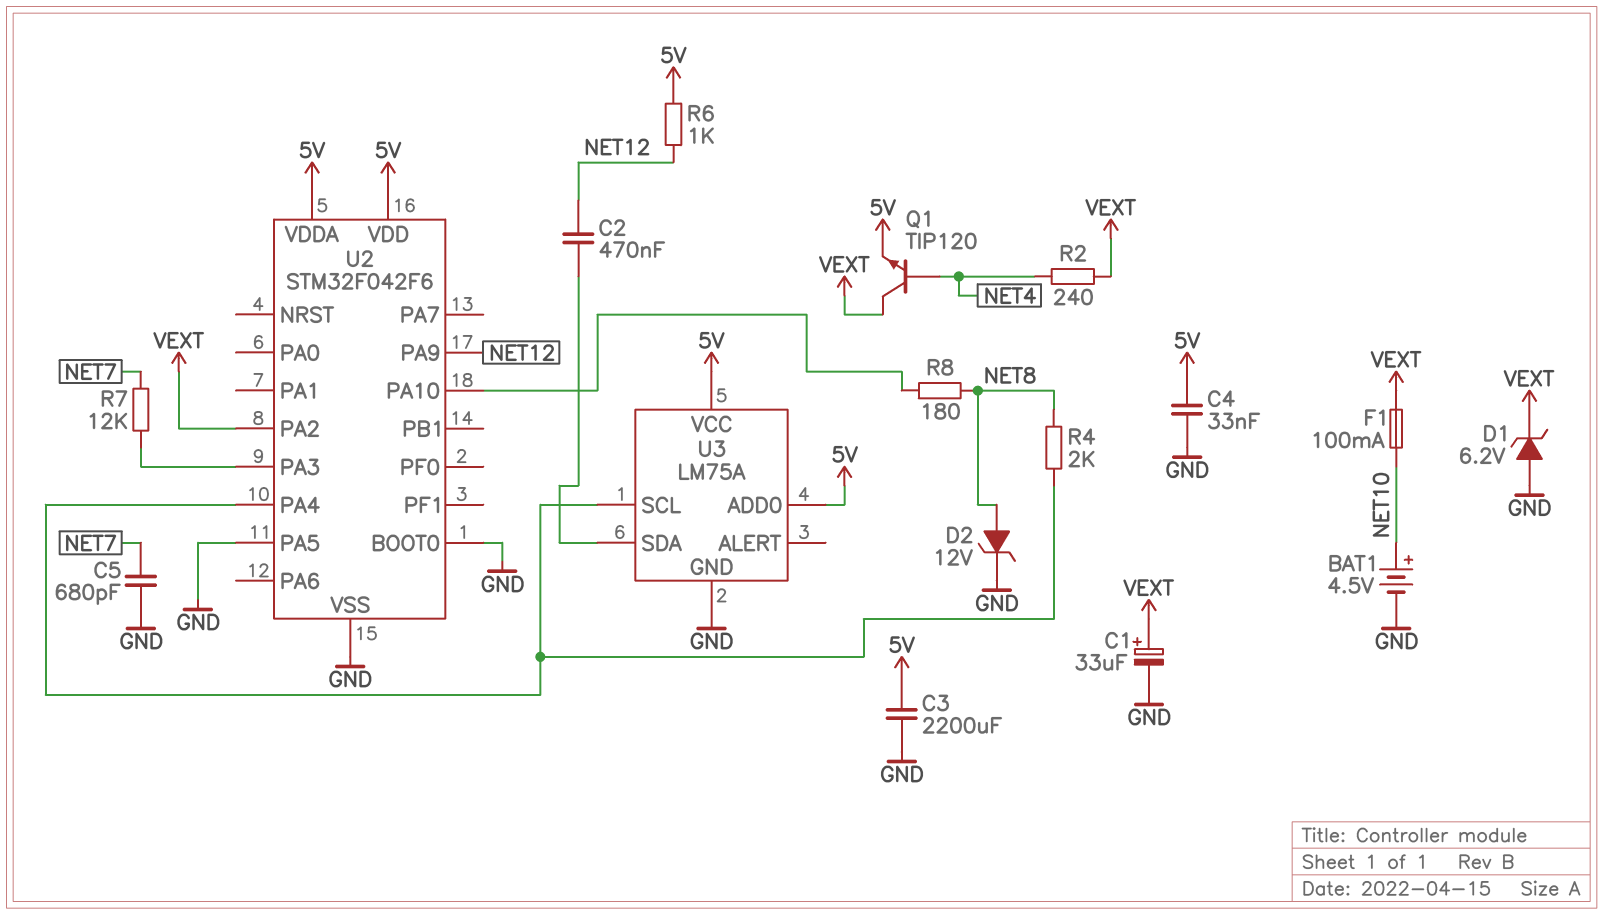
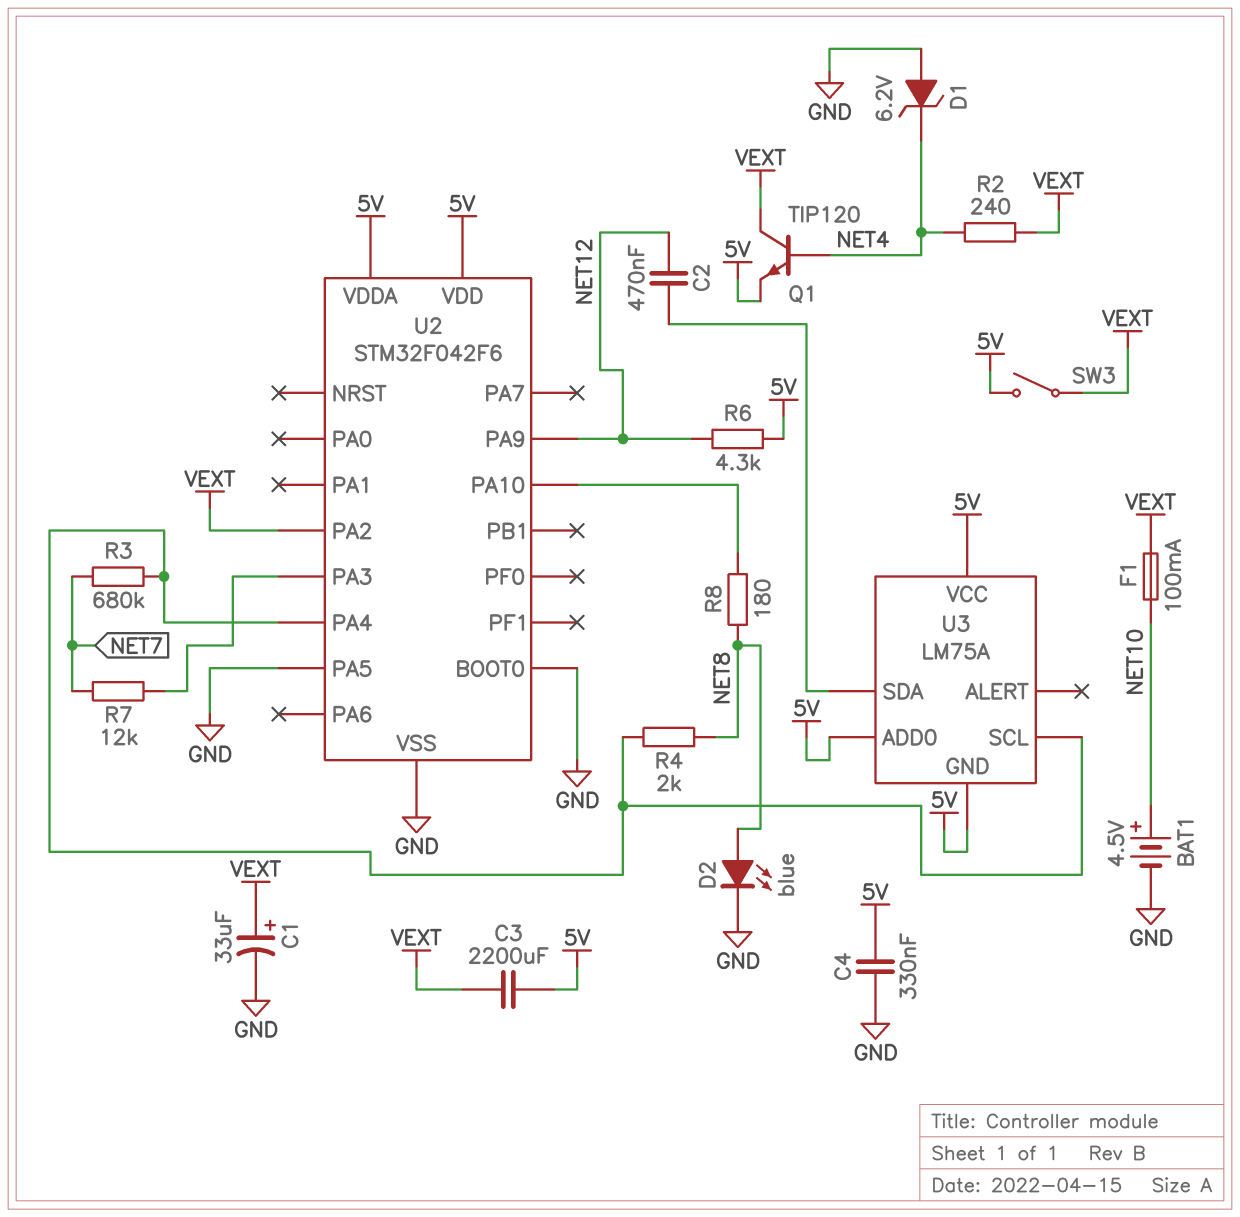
C3: 2200uF (5V, GND) -> 2200uF (5V, VEXT)
C4: 33nF (5V, GND) -> 330nF (5V, GND)
C5: 680pF (GND, NET7) -> none
D1: zener 6.2V (A GND, K VEXT) -> zener 6.2V (A GND, K NET4)
D2: zener 12V (A NET8, K GND) -> LED blue (A NET8, K GND)
R3: none -> 680k (NET7, U2/PA4)
R6: 1k (5V, NET12) -> 4.3k (5V, NET12)
SW3: none -> switch (5V, VEXT)
U3 pin GND: GND -> 5V

